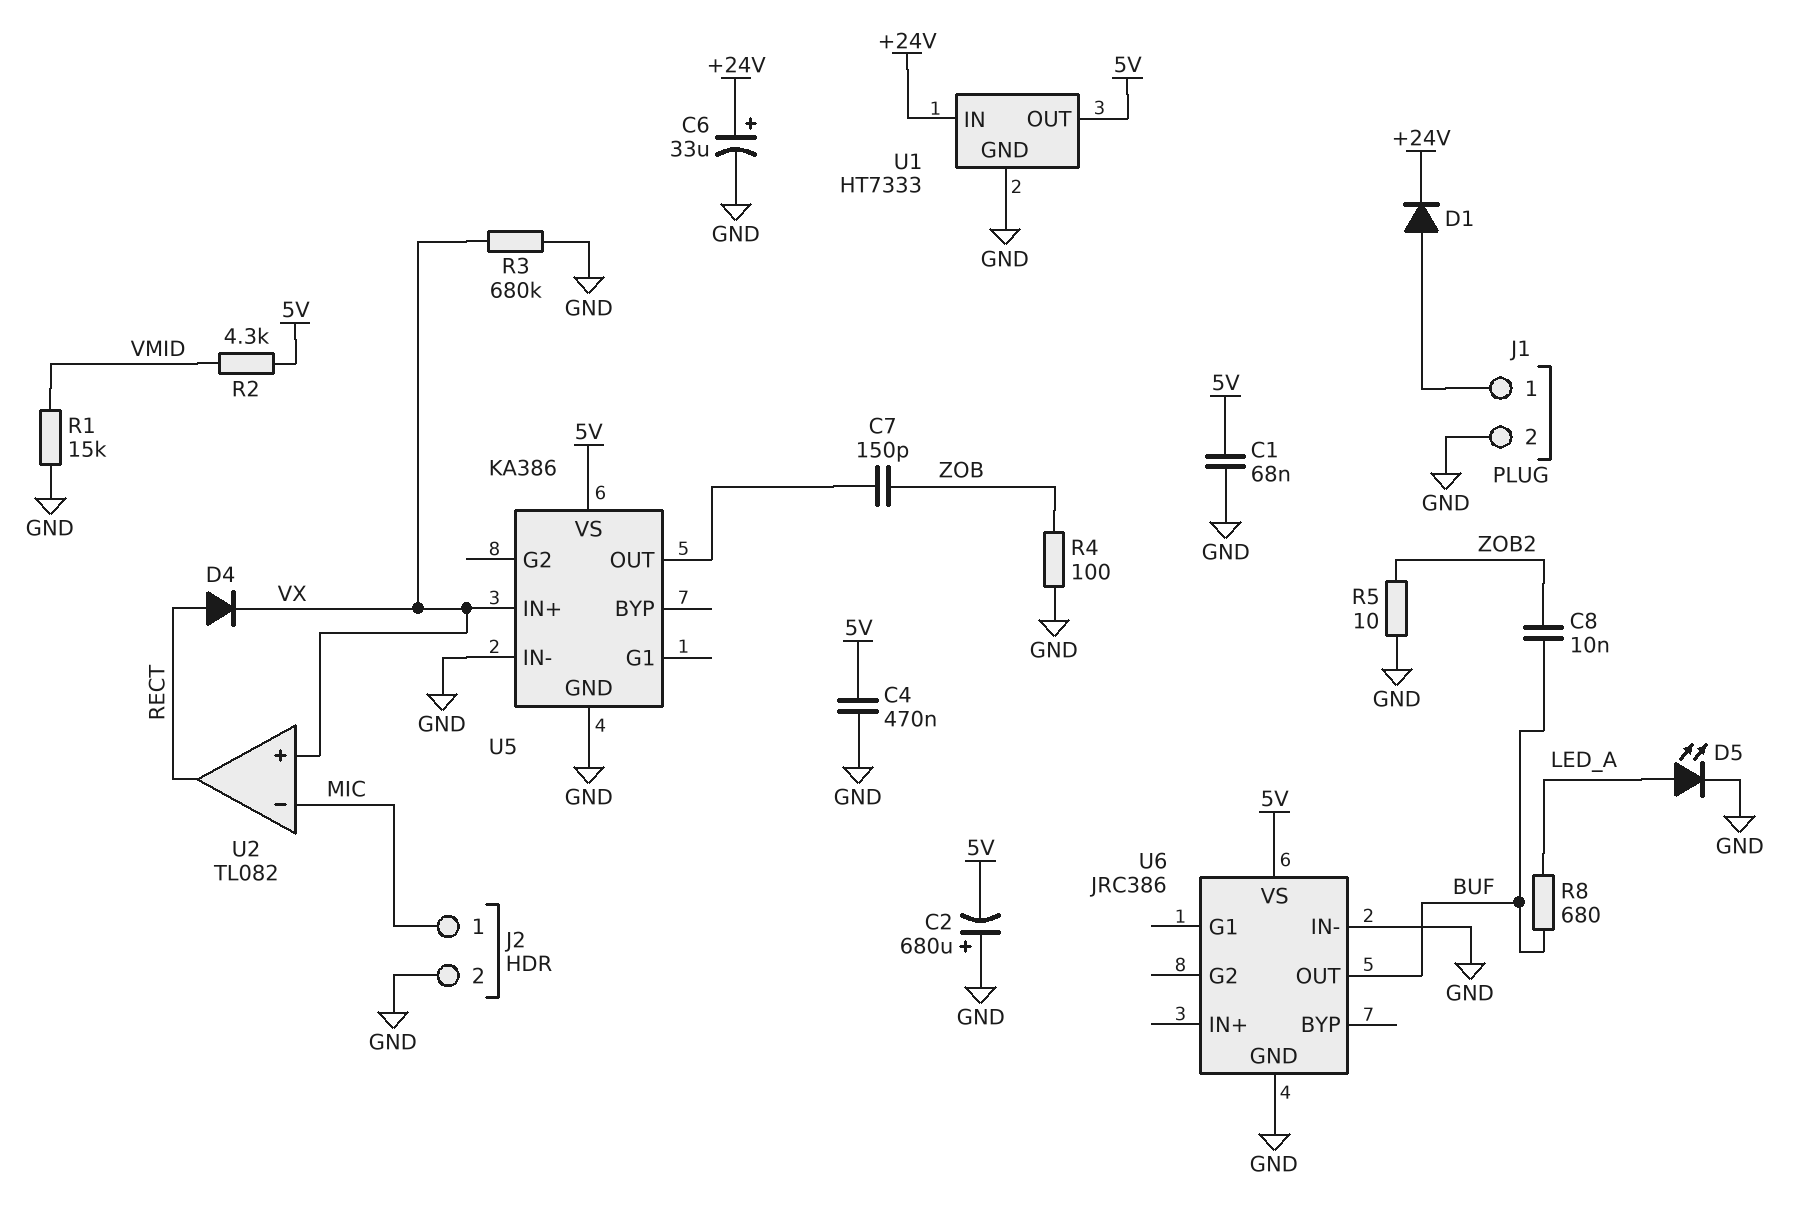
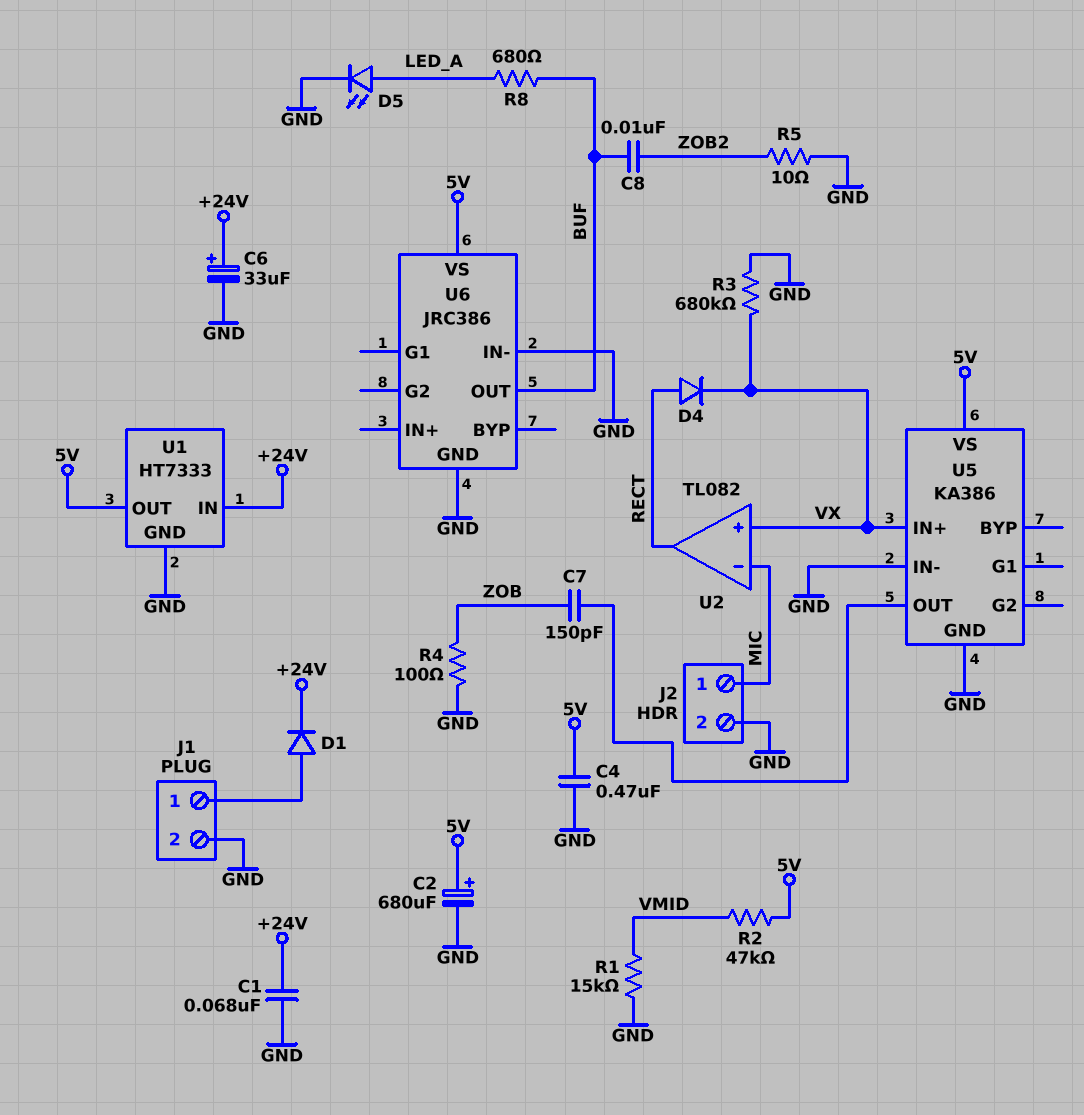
C1: 68nF (5V, GND) -> 68nF (+24V, GND)
C2: 680uF (plus GND, minus 5V) -> 680uF (plus 5V, minus GND)
R2: 4.3k (5V, VMID) -> 47k (5V, VMID)

